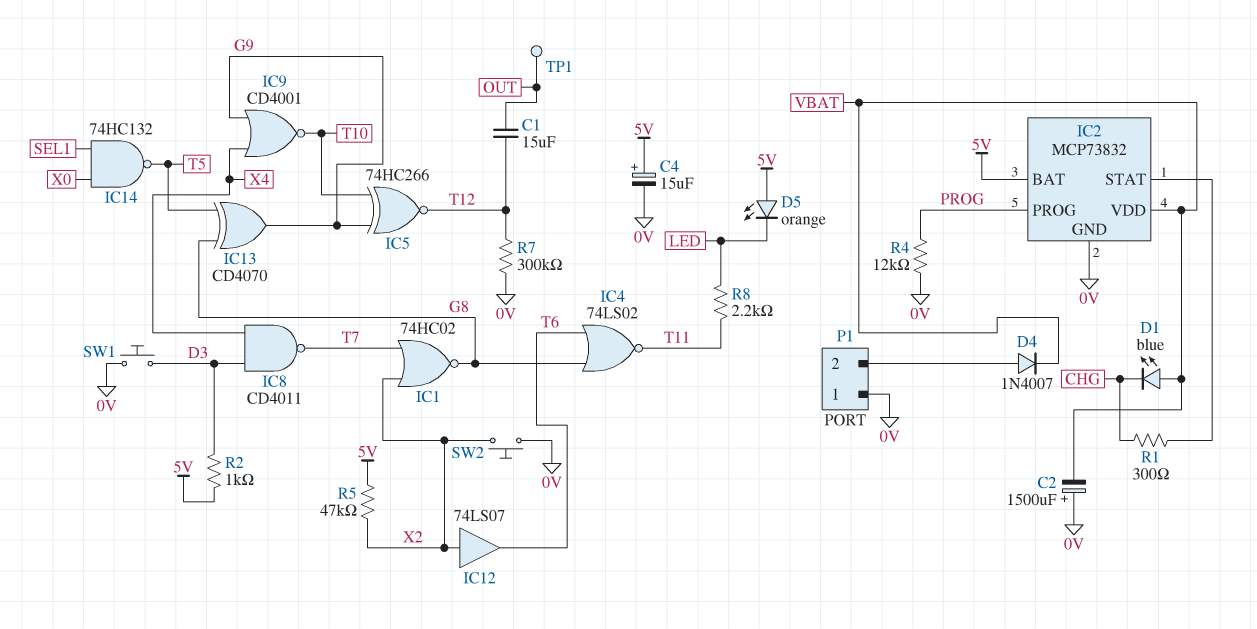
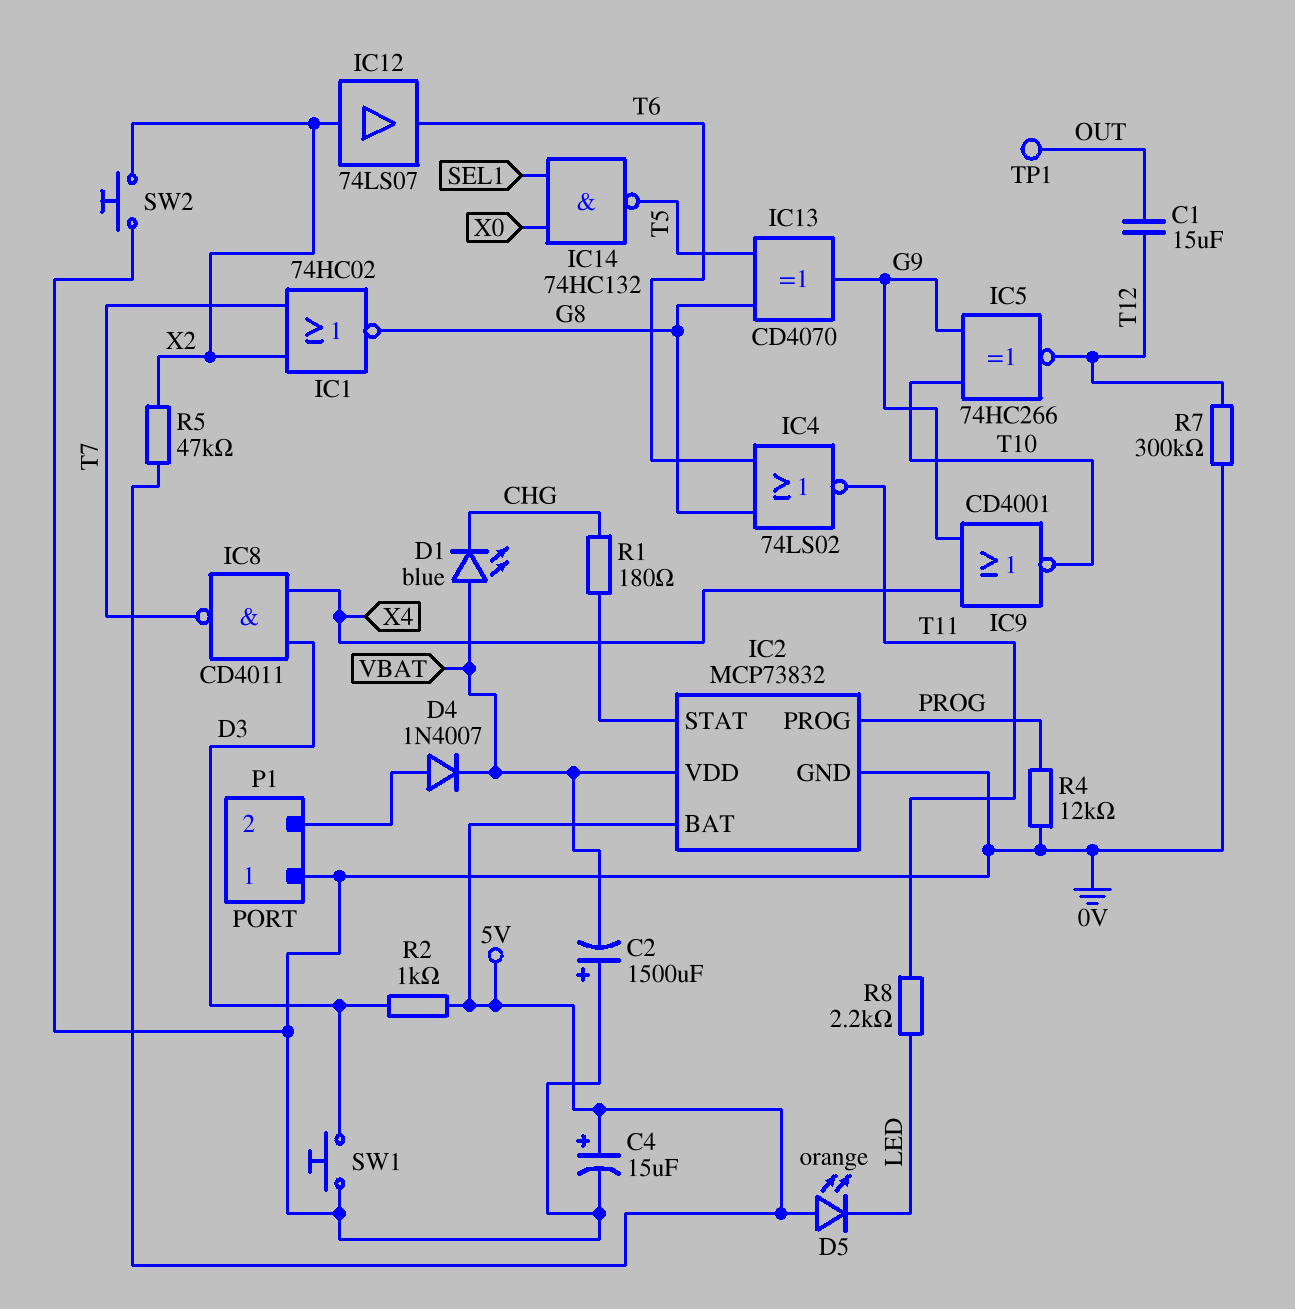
R1: 300 (CHG, IC2/STAT) -> 180 (CHG, IC2/STAT)

